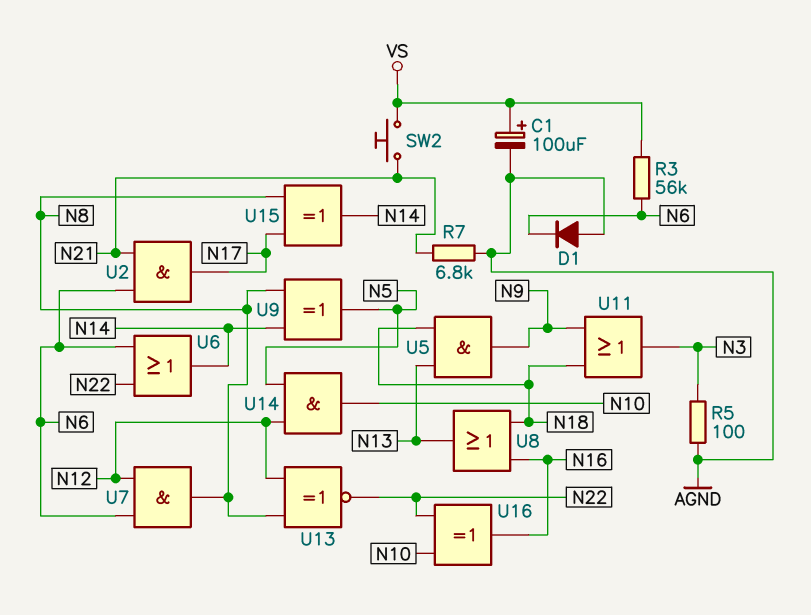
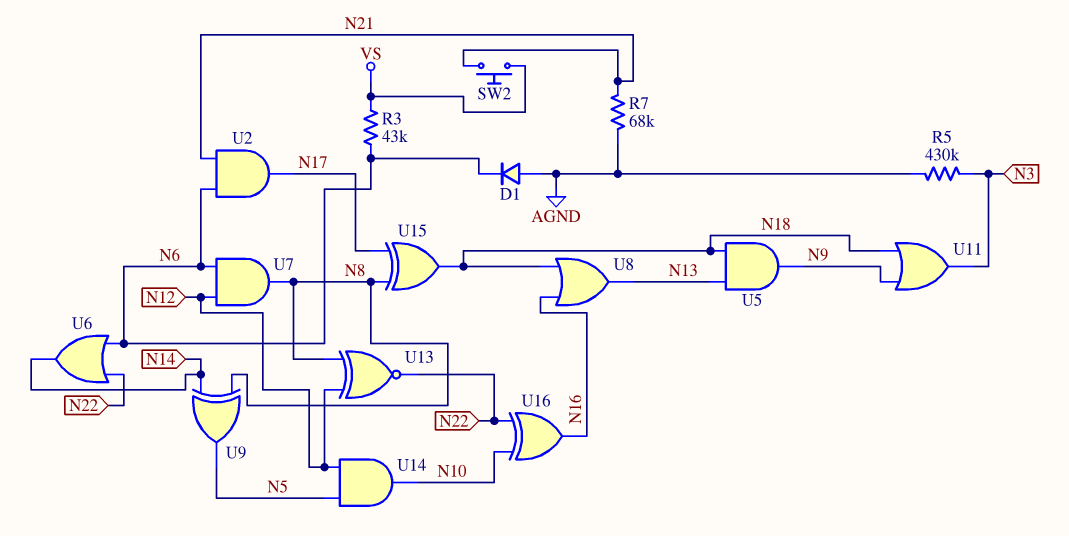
C1: 100uF (plus VS, minus AGND) -> none
R3: 56k (N6, VS) -> 43k (N6, VS)
R5: 100 (AGND, N3) -> 430k (AGND, N3)
R7: 6.8k (AGND, N21) -> 68k (AGND, N21)
U15: XOR (in N8, in N17, out N14) -> XOR (in N8, in N17, out N18)

